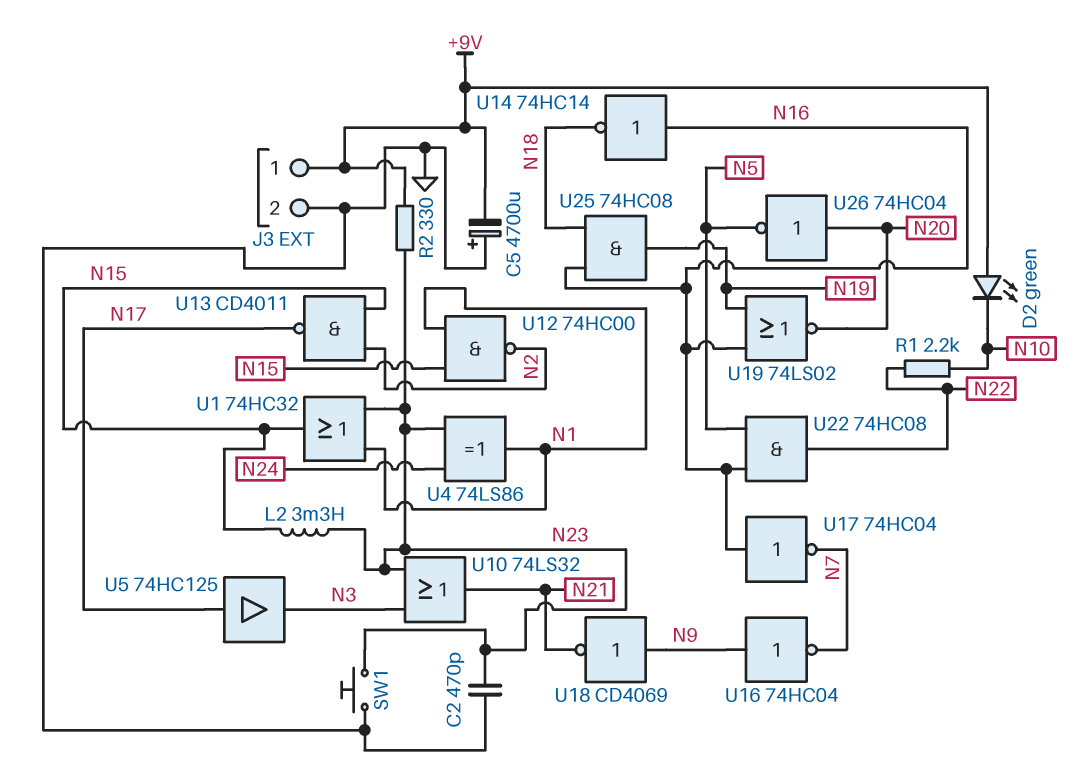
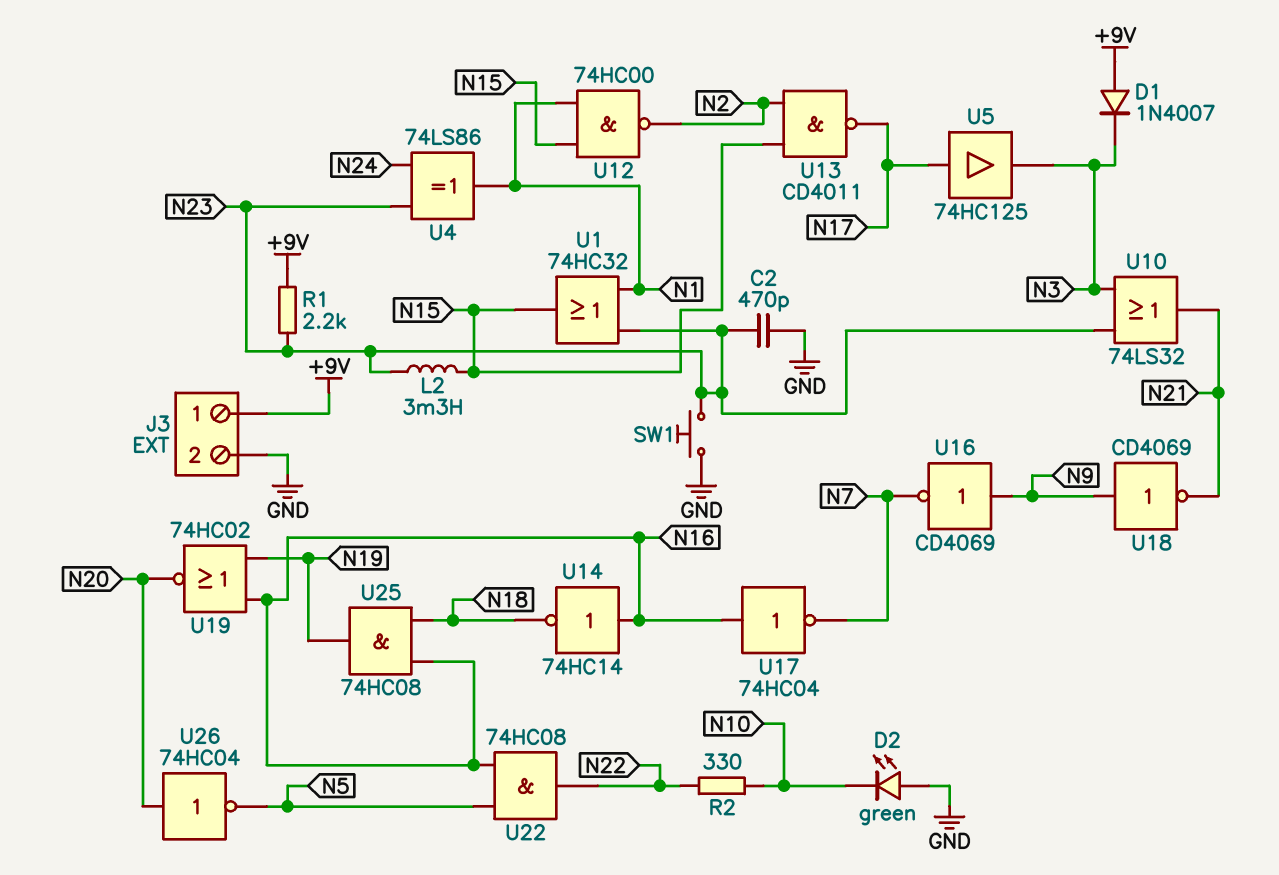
C5: 4700uF (plus GND, minus +9V) -> none
D1: none -> diode 1N4007 (A +9V, K N3)
D2: LED green (A +9V, K N10) -> LED green (A GND, K N10)
R1: 2.2k (N10, N22) -> 2.2k (+9V, N23)
R2: 330 (+9V, N23) -> 330 (N10, N22)
U16: NOT 74HC04 (in N9, out N7) -> NOT CD4069 (in N9, out N7)
U19: NOR 74LS02 (in N16, in N19, out N20) -> NOR 74HC02 (in N16, in N19, out N20)

